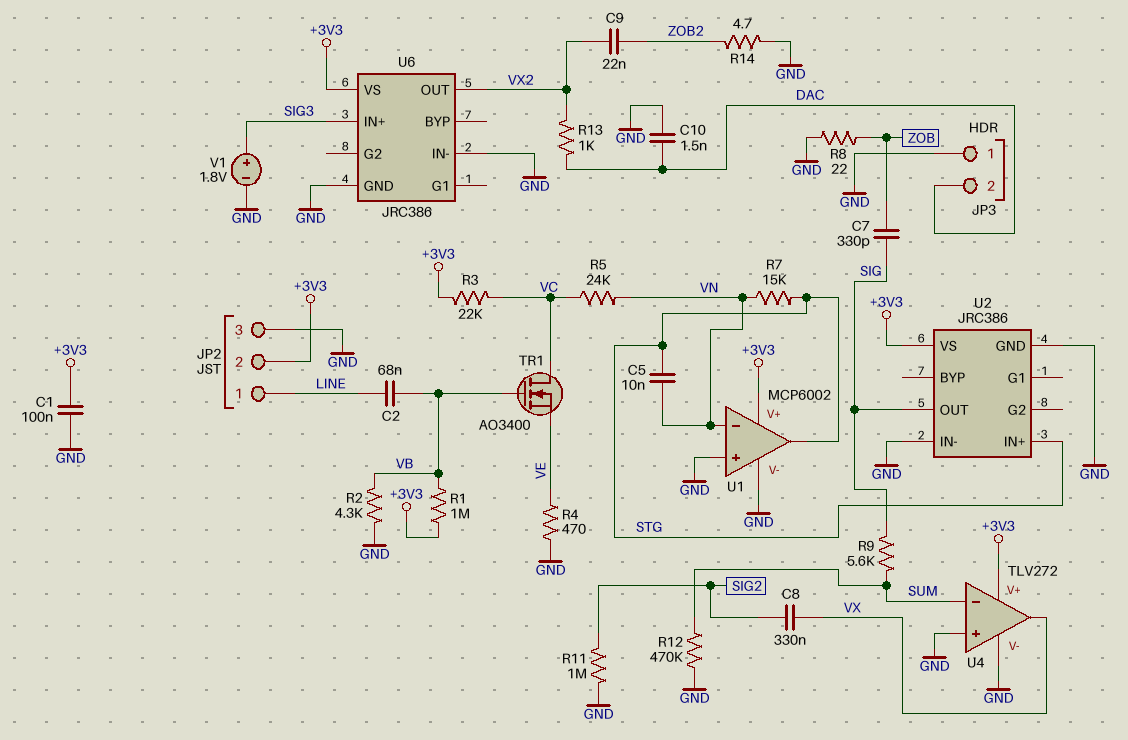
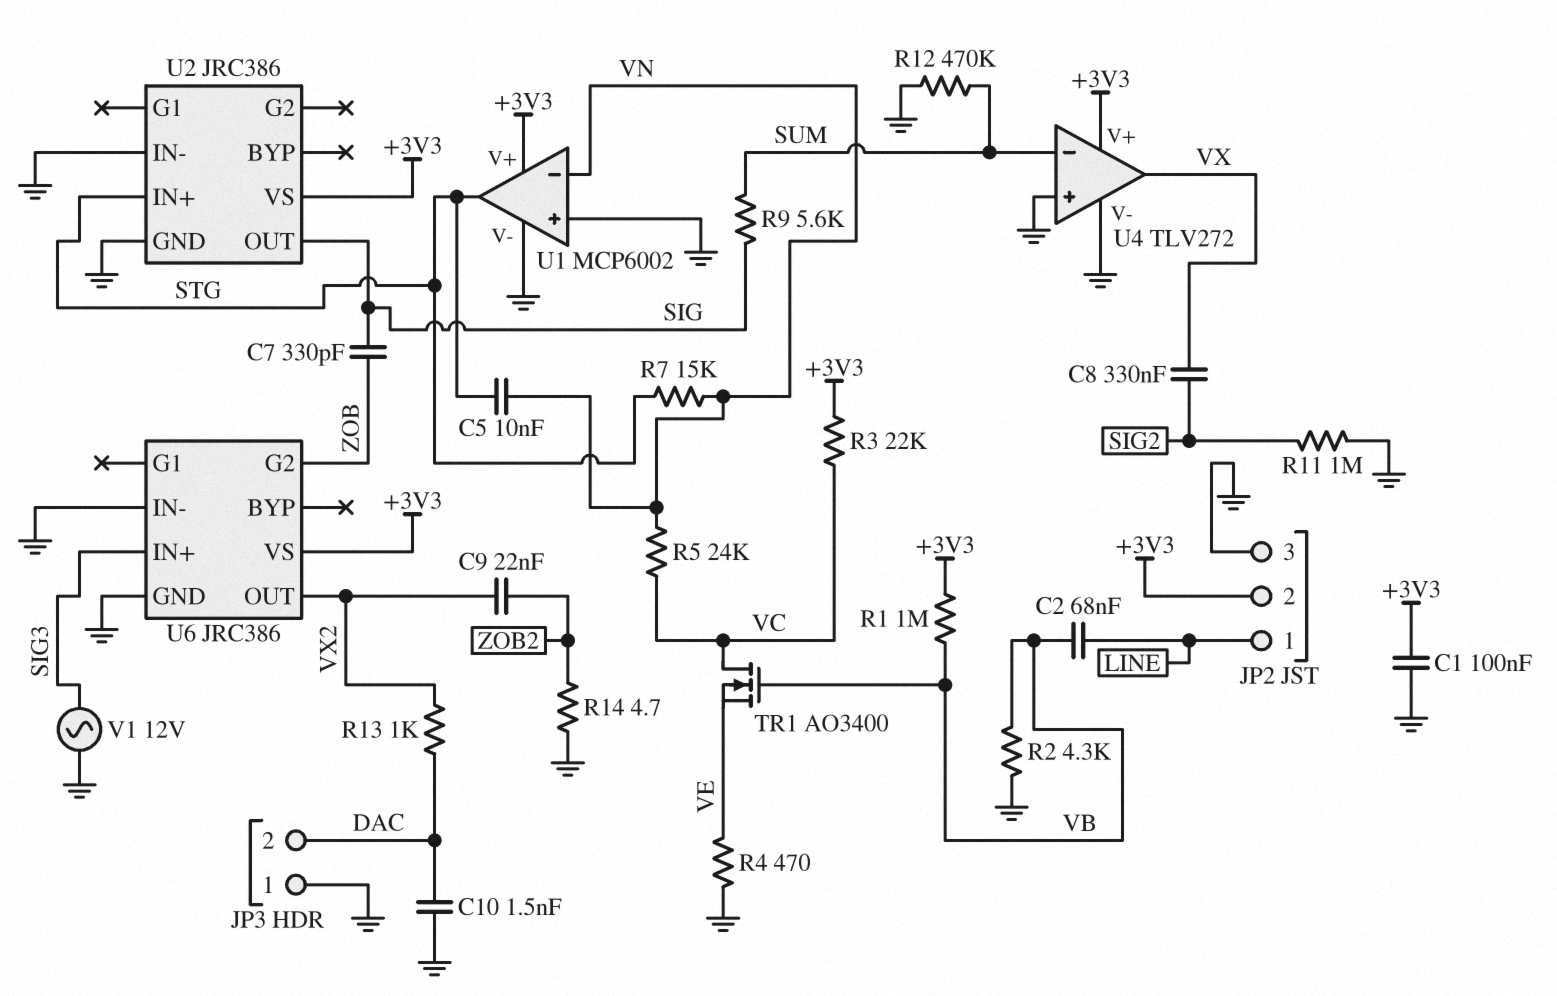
R8: 22 (GND, ZOB) -> none
U6 pin G2: none -> ZOB
V1: 1.8V (plus SIG3, minus GND) -> AC 12V (GND, SIG3)

